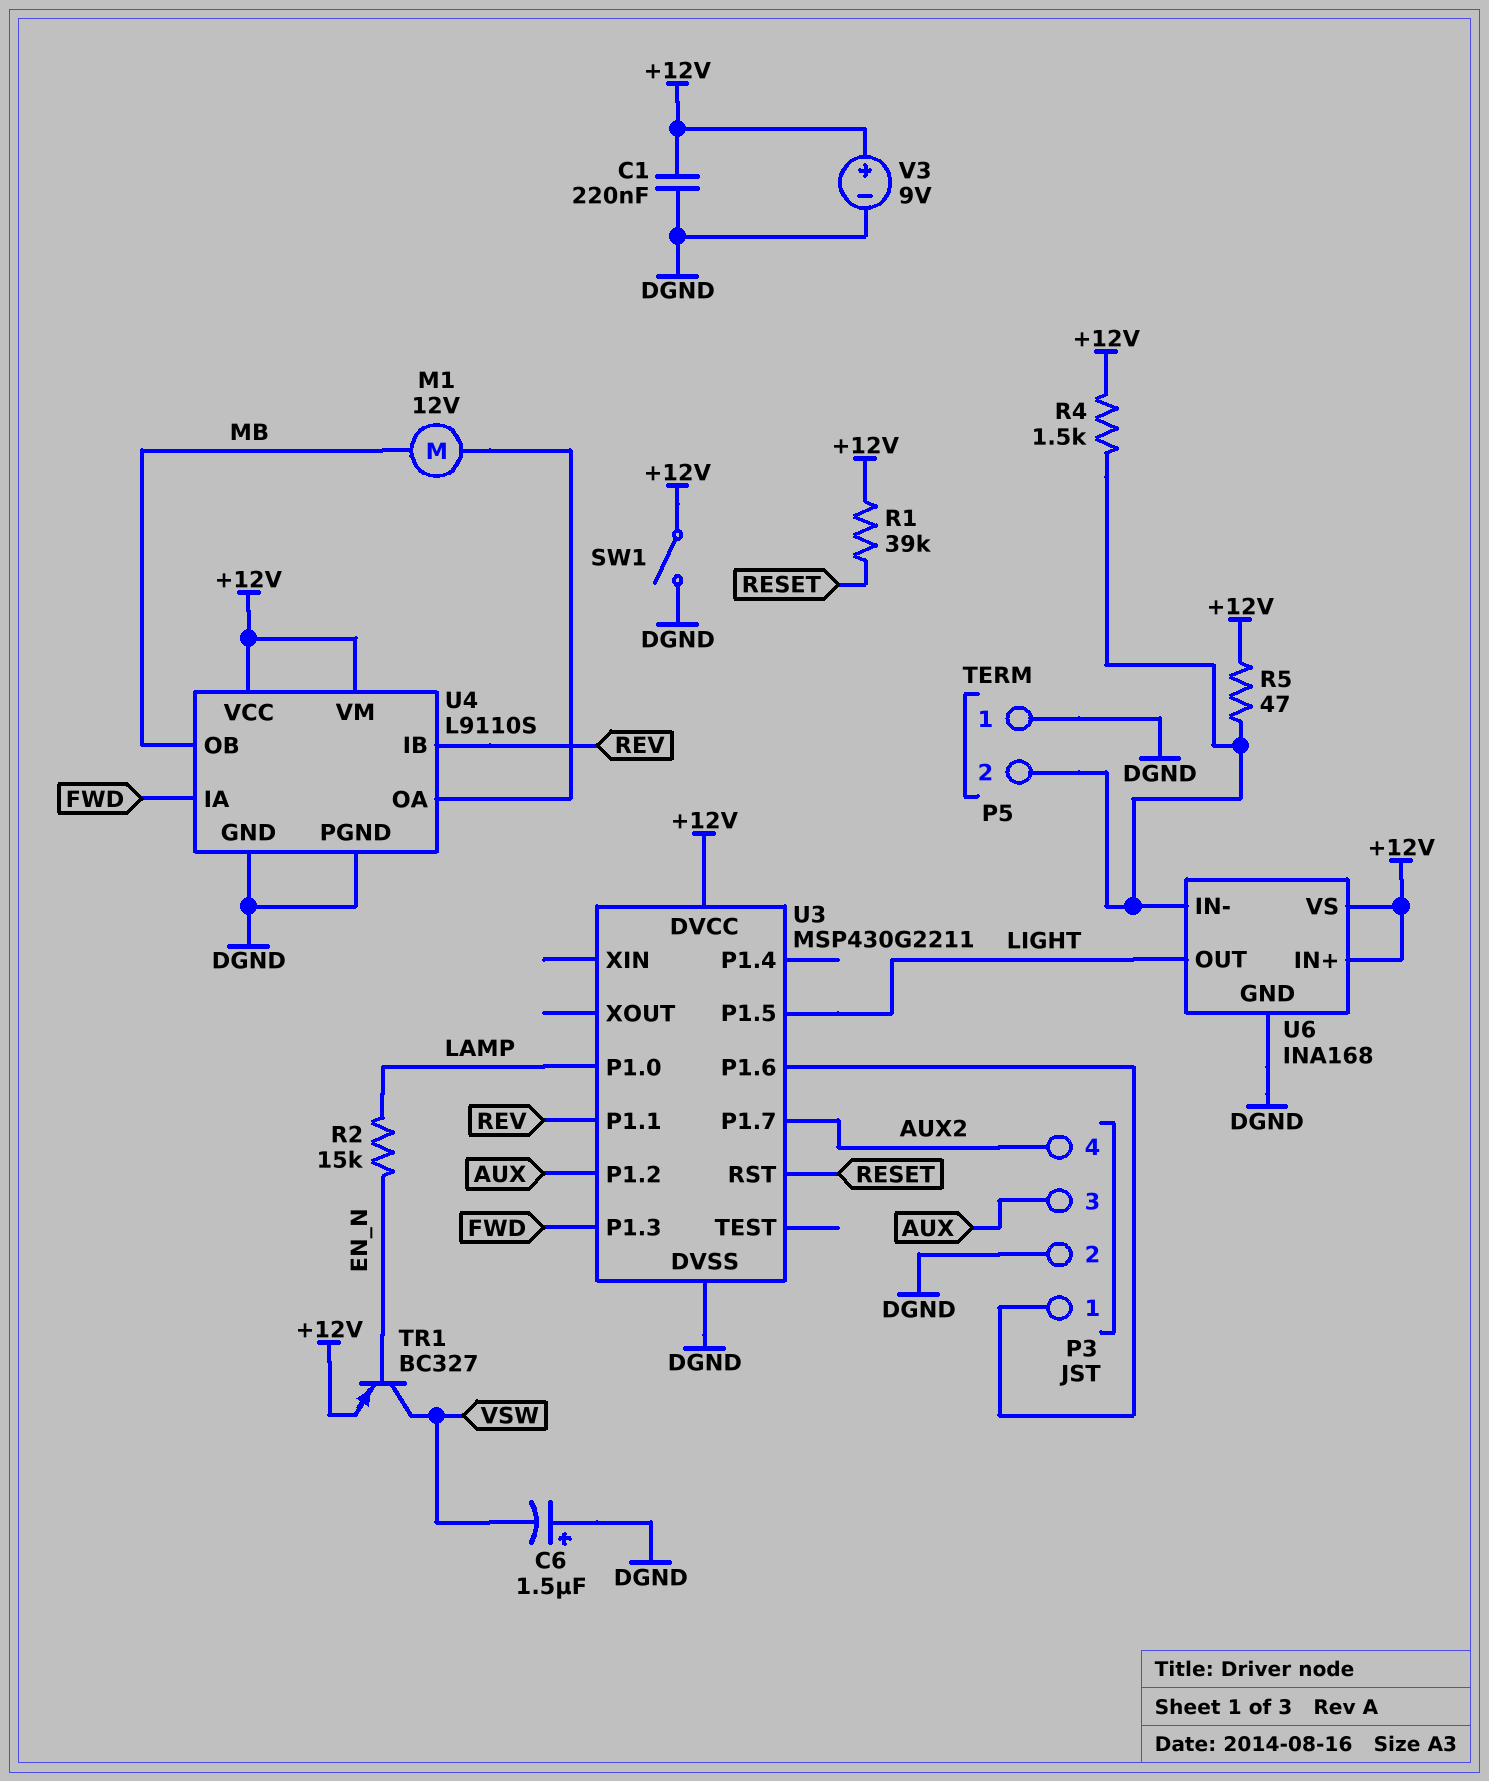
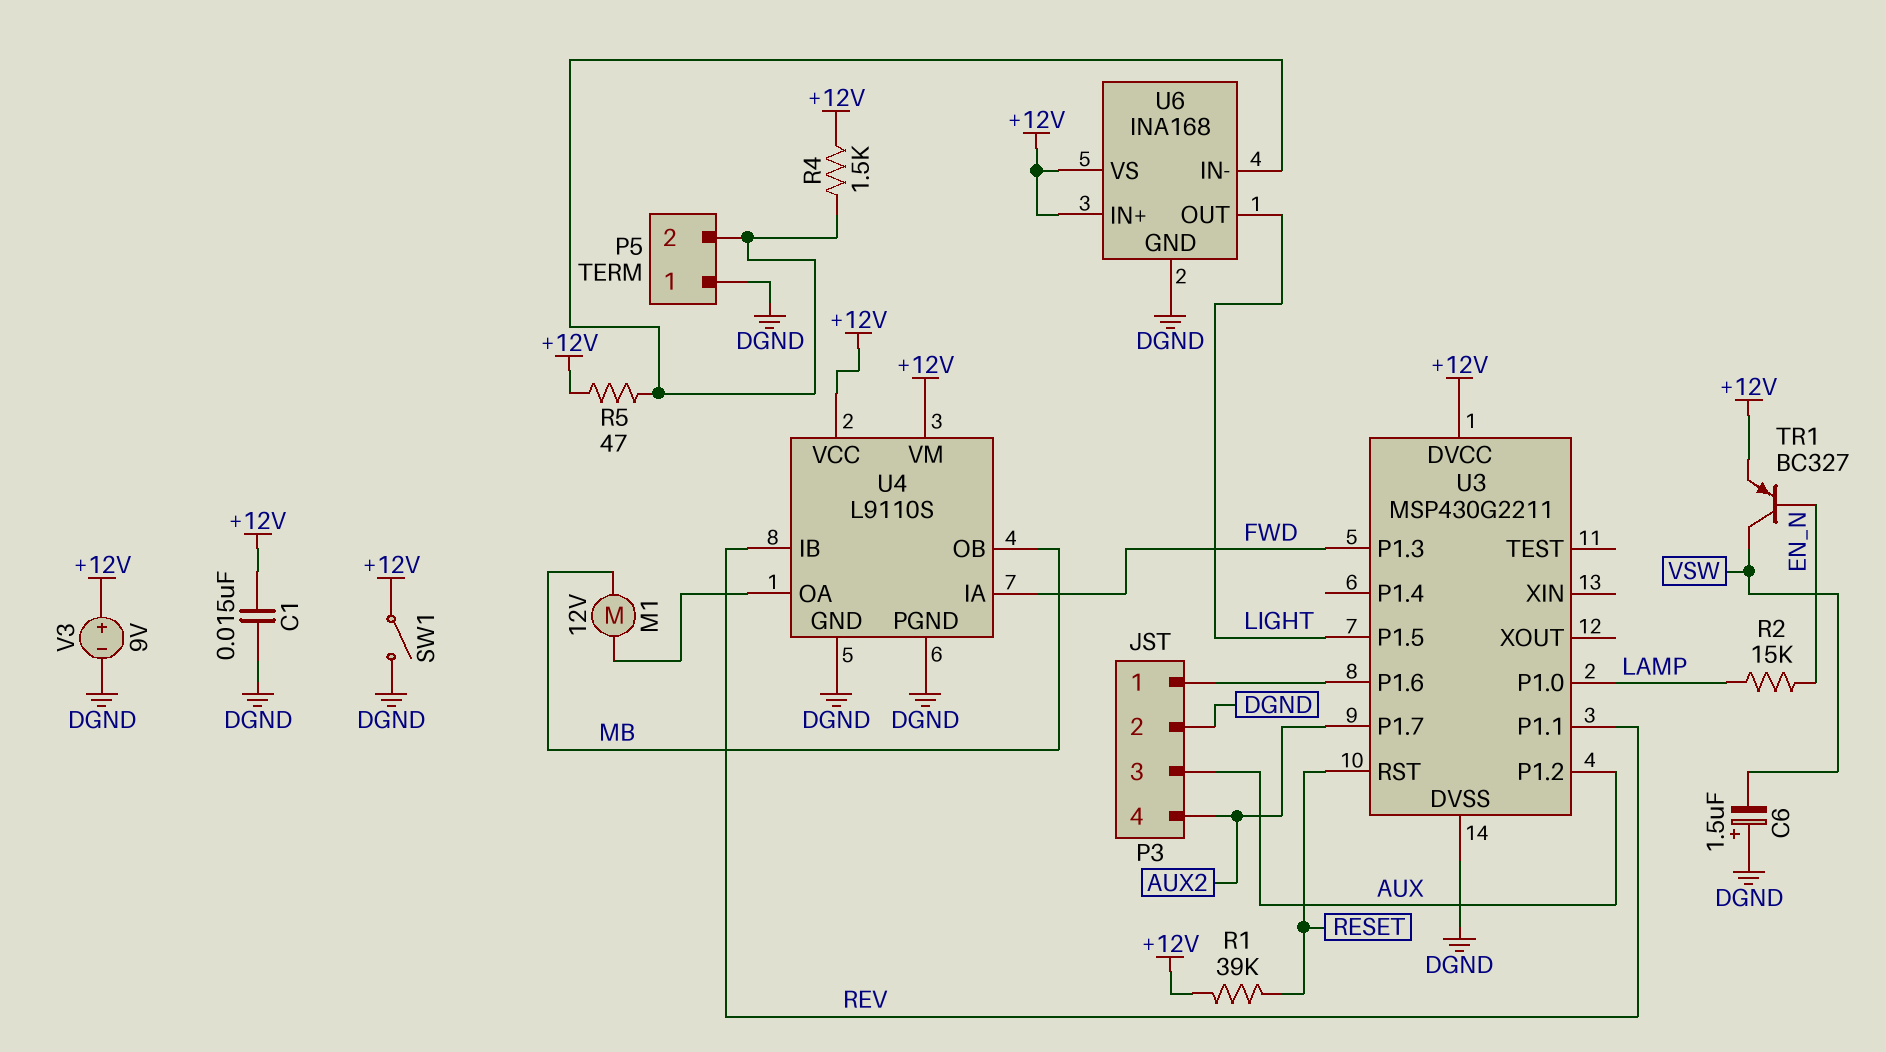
C1: 220nF (+12V, DGND) -> 15nF (+12V, DGND)

